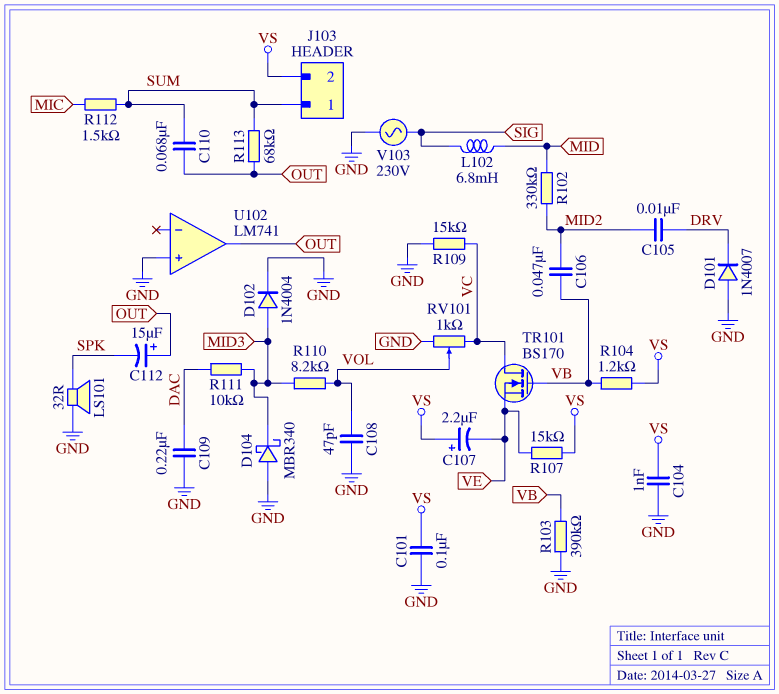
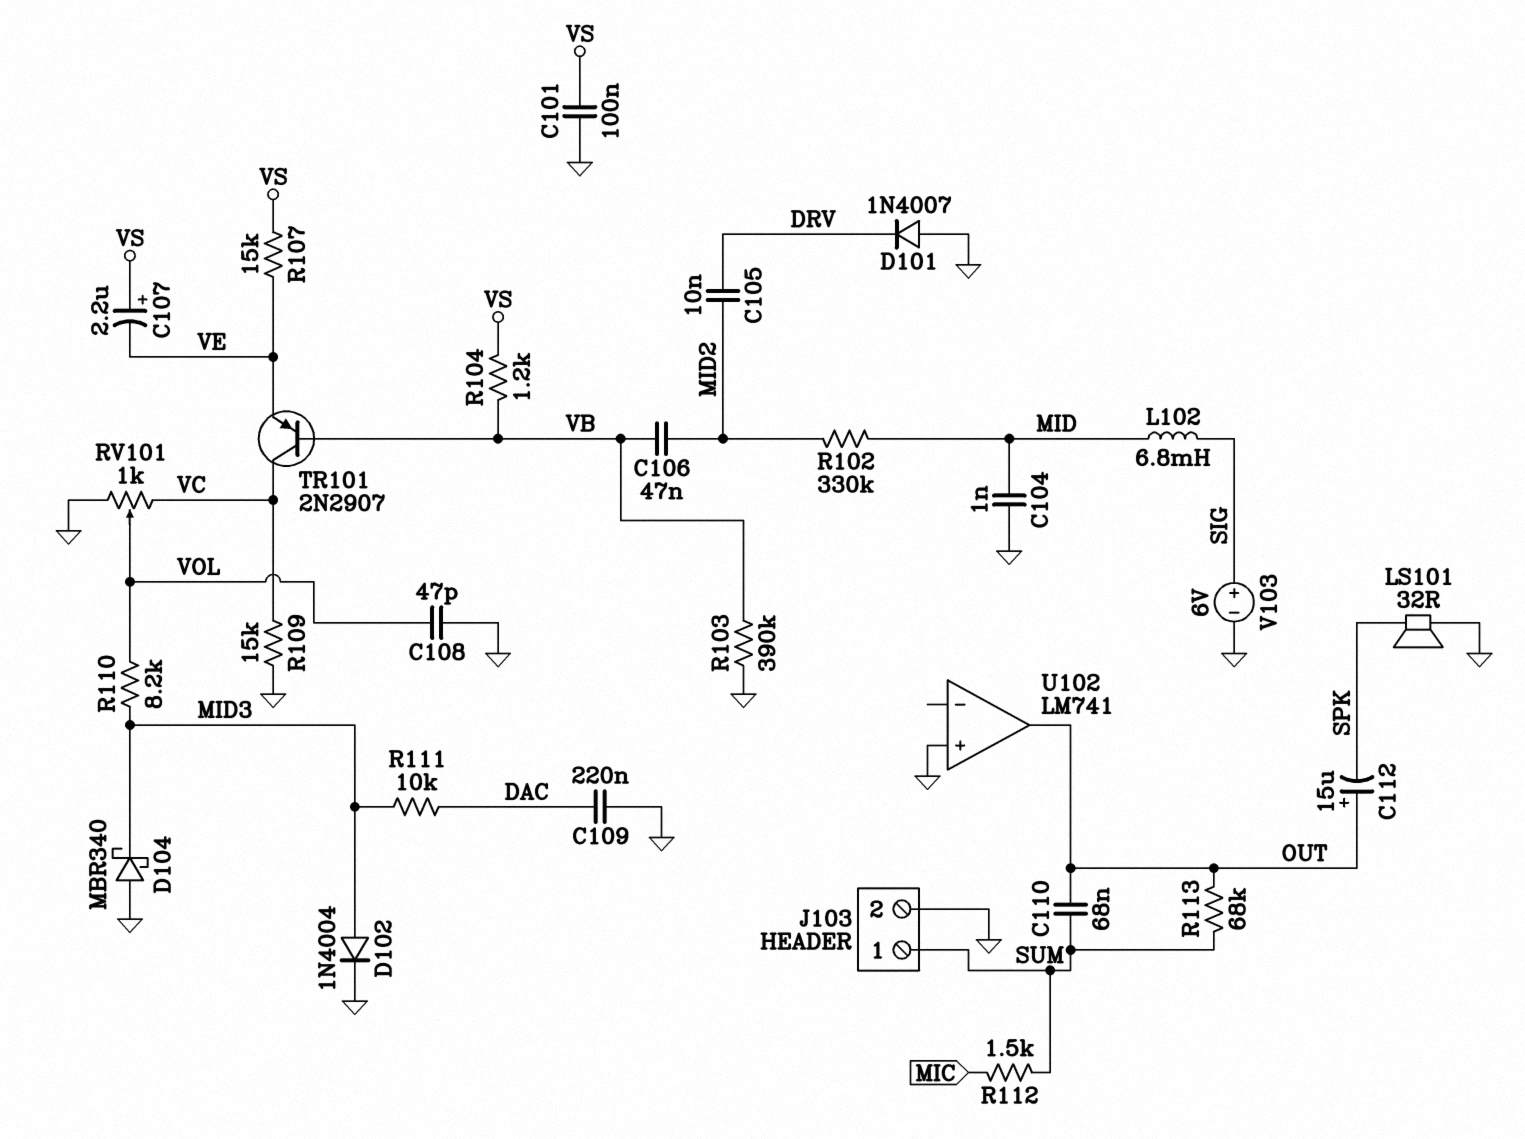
C104: 1nF (GND, VS) -> 1nF (GND, MID)
J103 pin 2: VS -> GND
TR101: NMOS BS170 (G VB, D VC, S VE) -> PNP 2N2907 (B VB, C VC, E VE)
V103: AC 230V (GND, SIG) -> 6V (plus SIG, minus GND)

